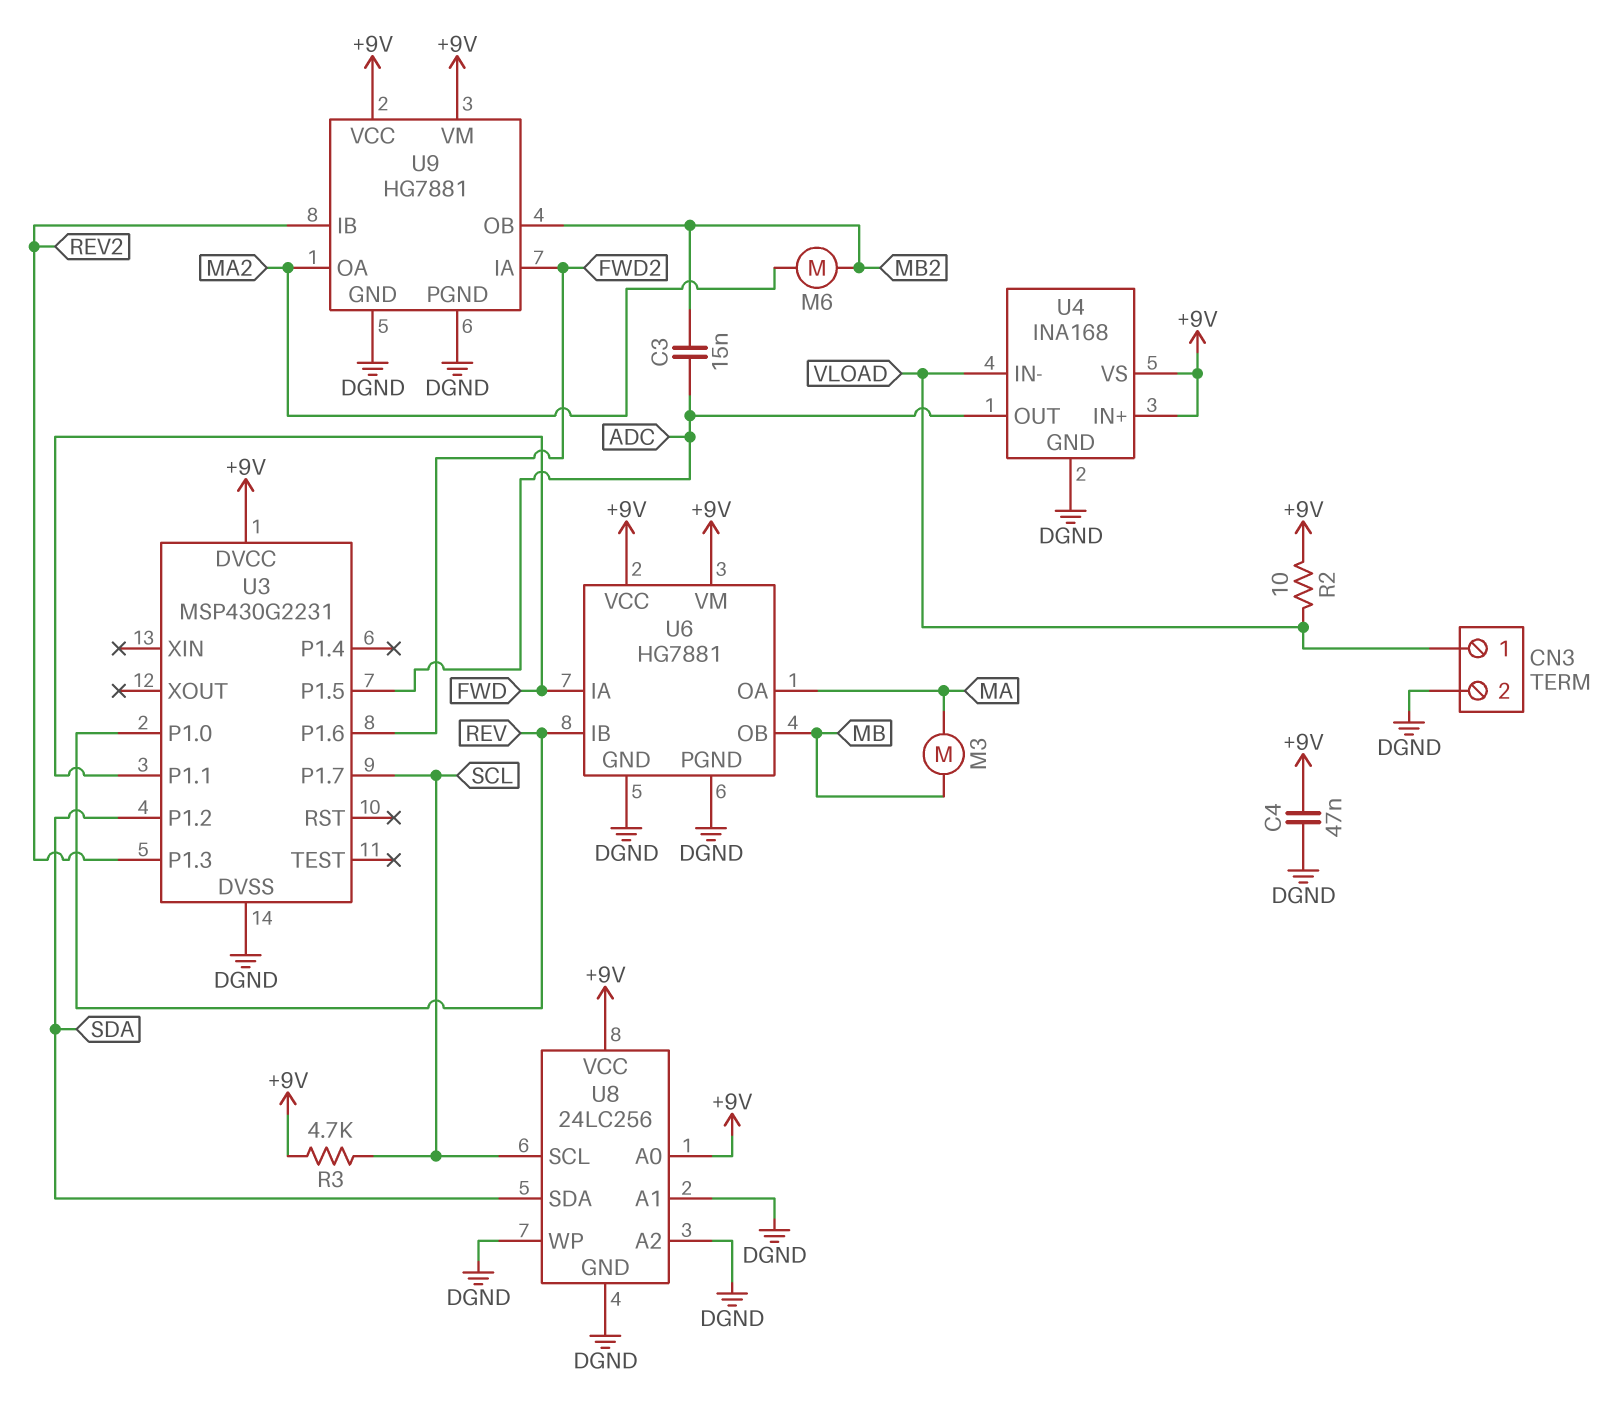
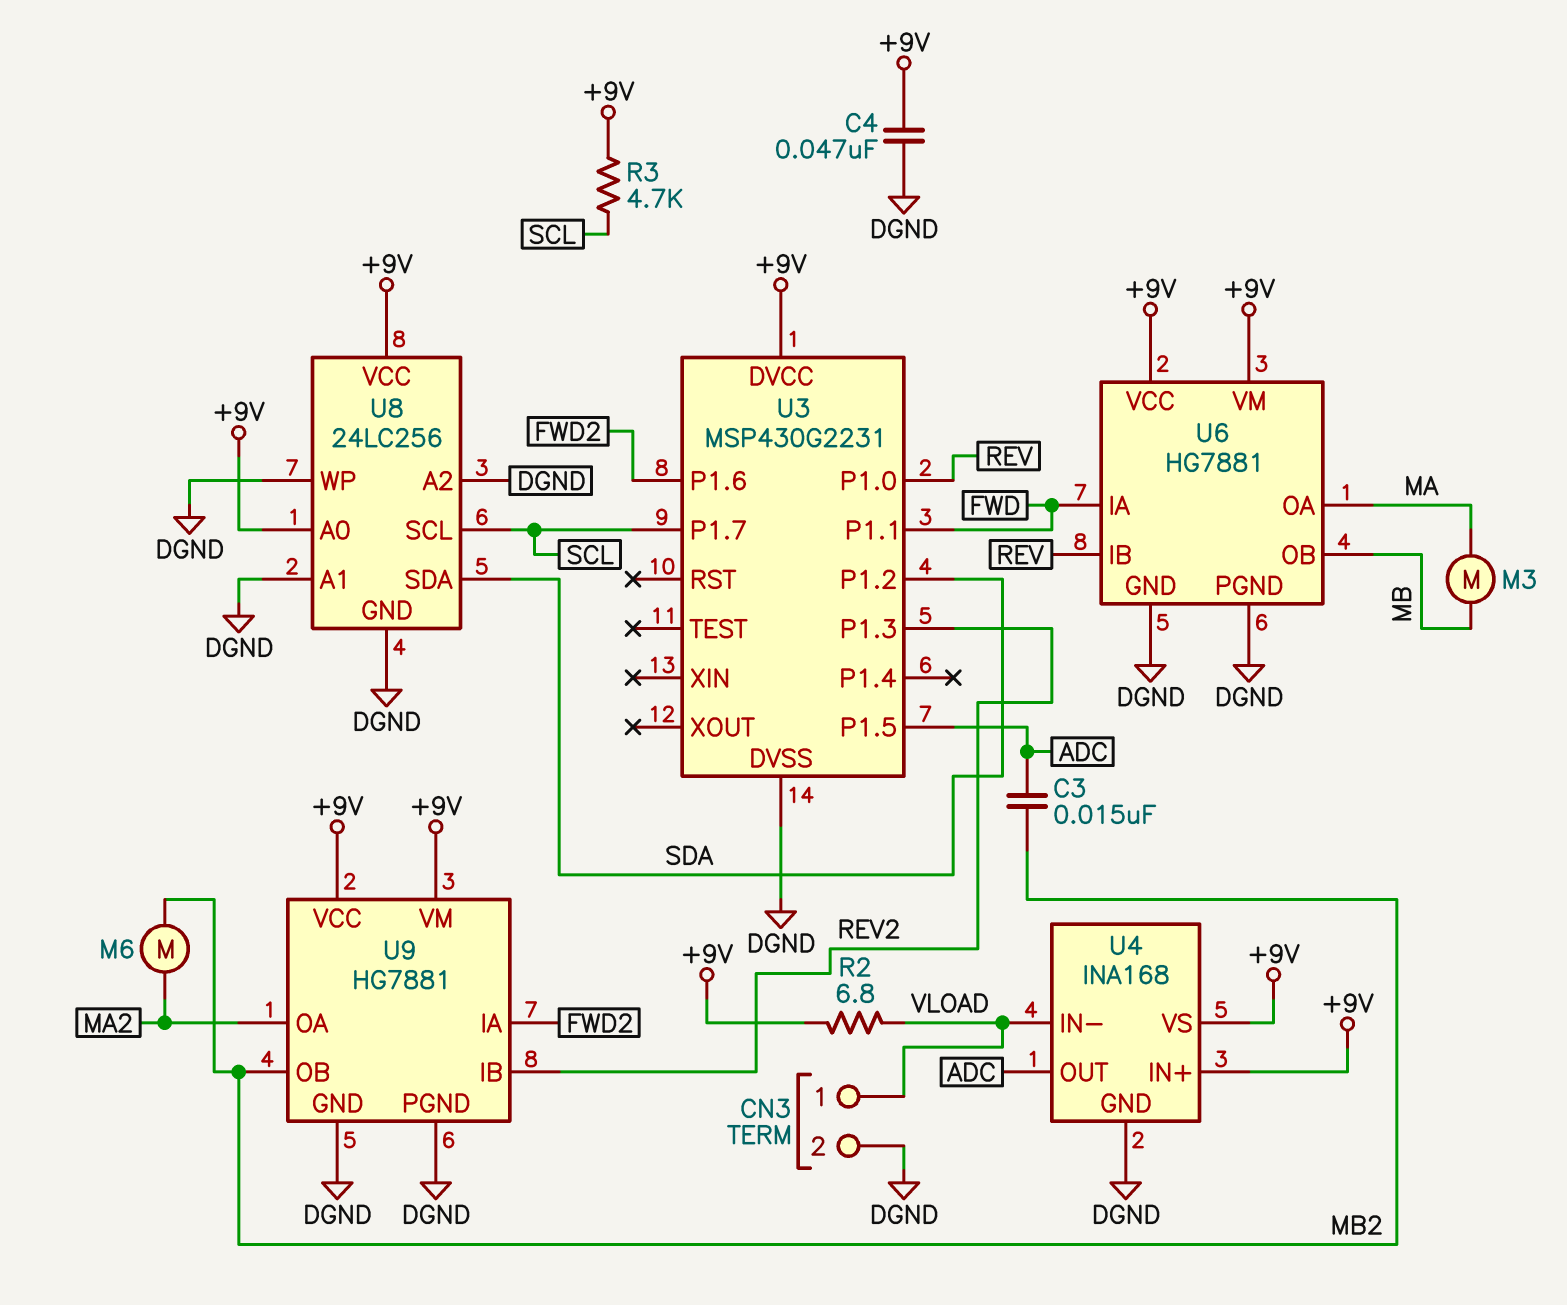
R2: 10 (+9V, VLOAD) -> 6.8 (+9V, VLOAD)

